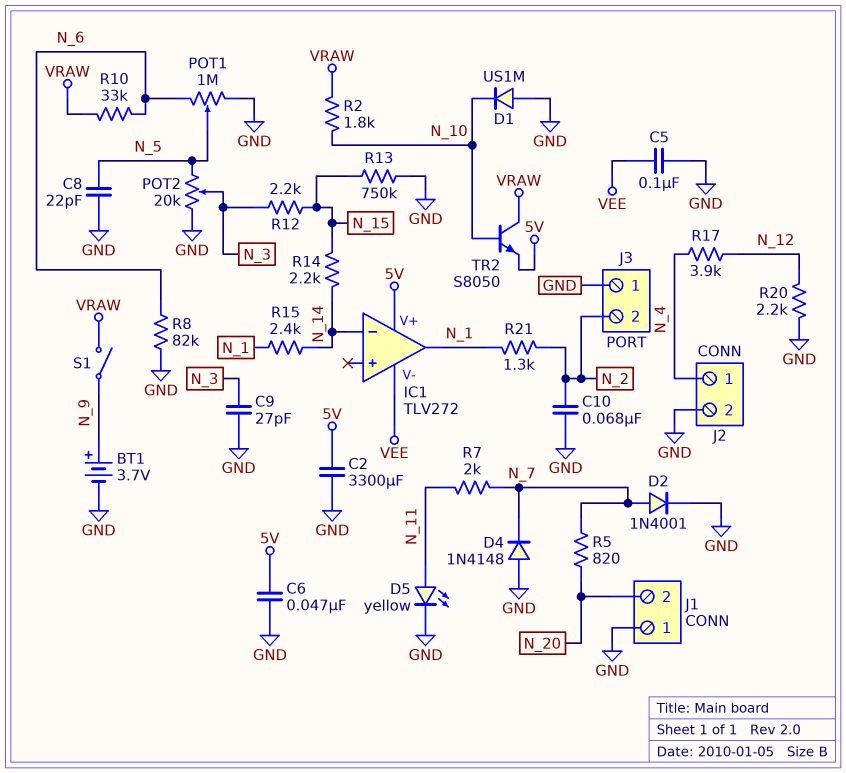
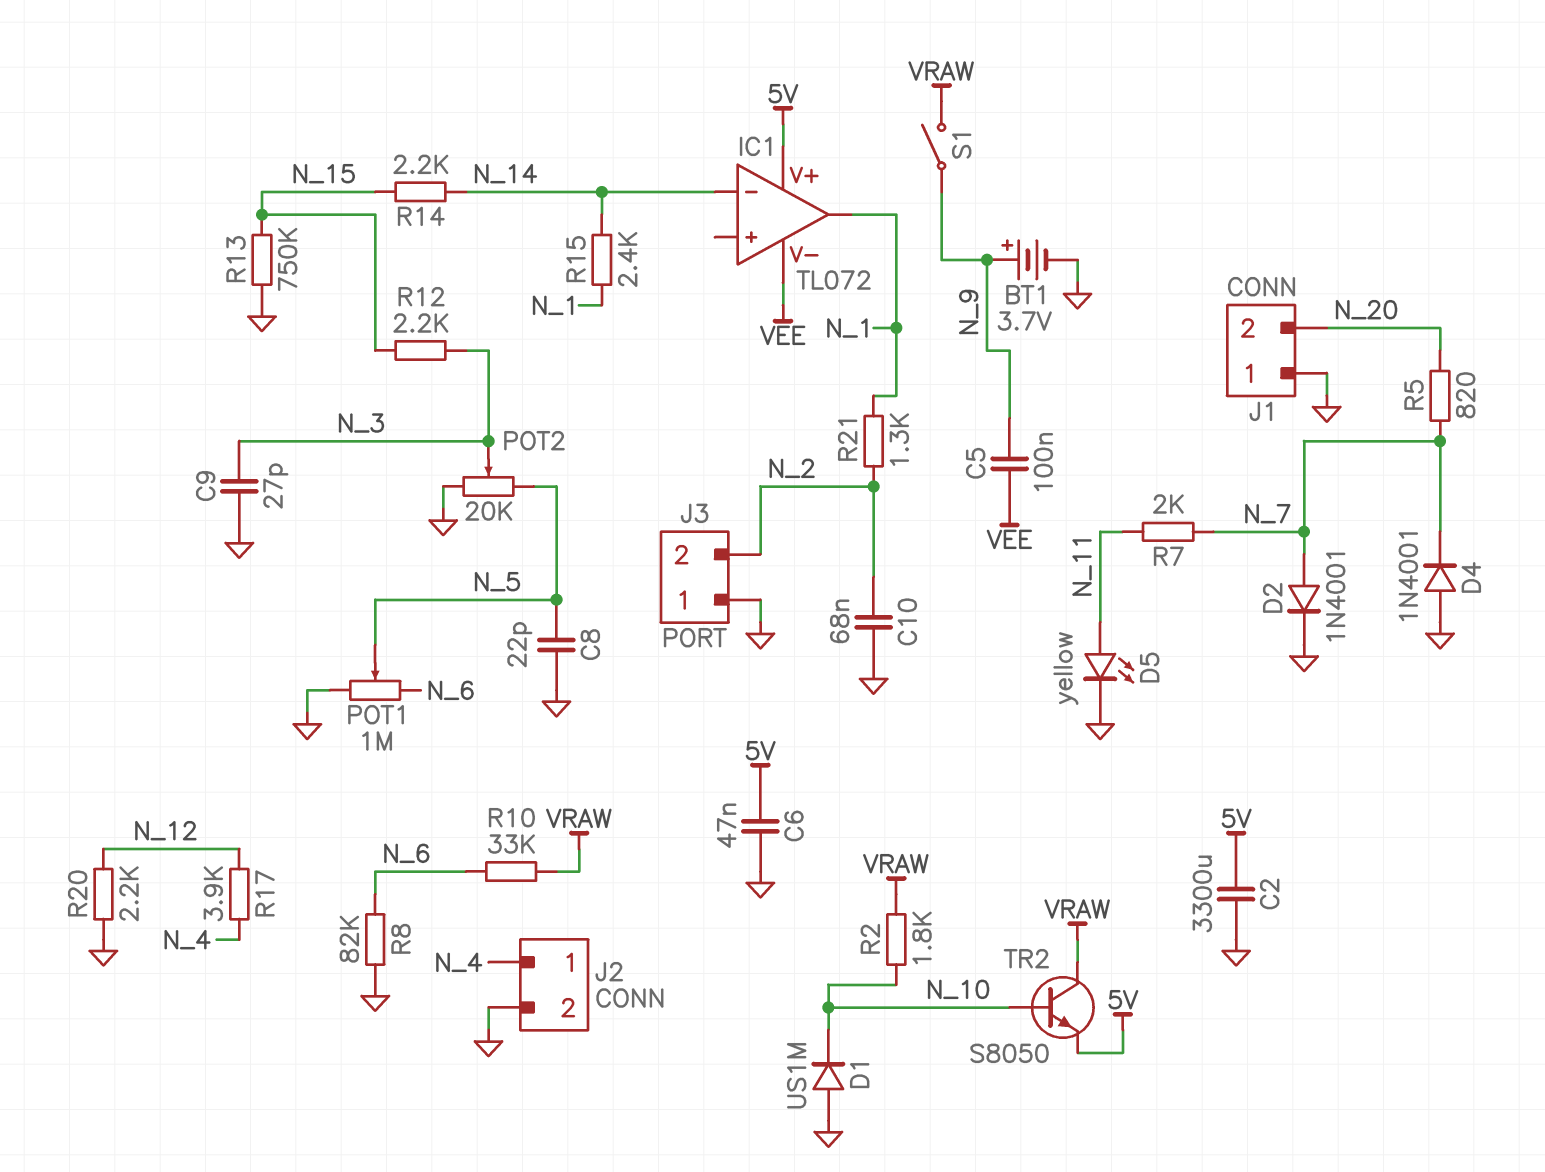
C5: 100nF (GND, VEE) -> 100nF (N_9, VEE)
D4: diode 1N4148 (A GND, K N_7) -> diode 1N4001 (A GND, K N_7)
IC1: TLV272 -> TL072

